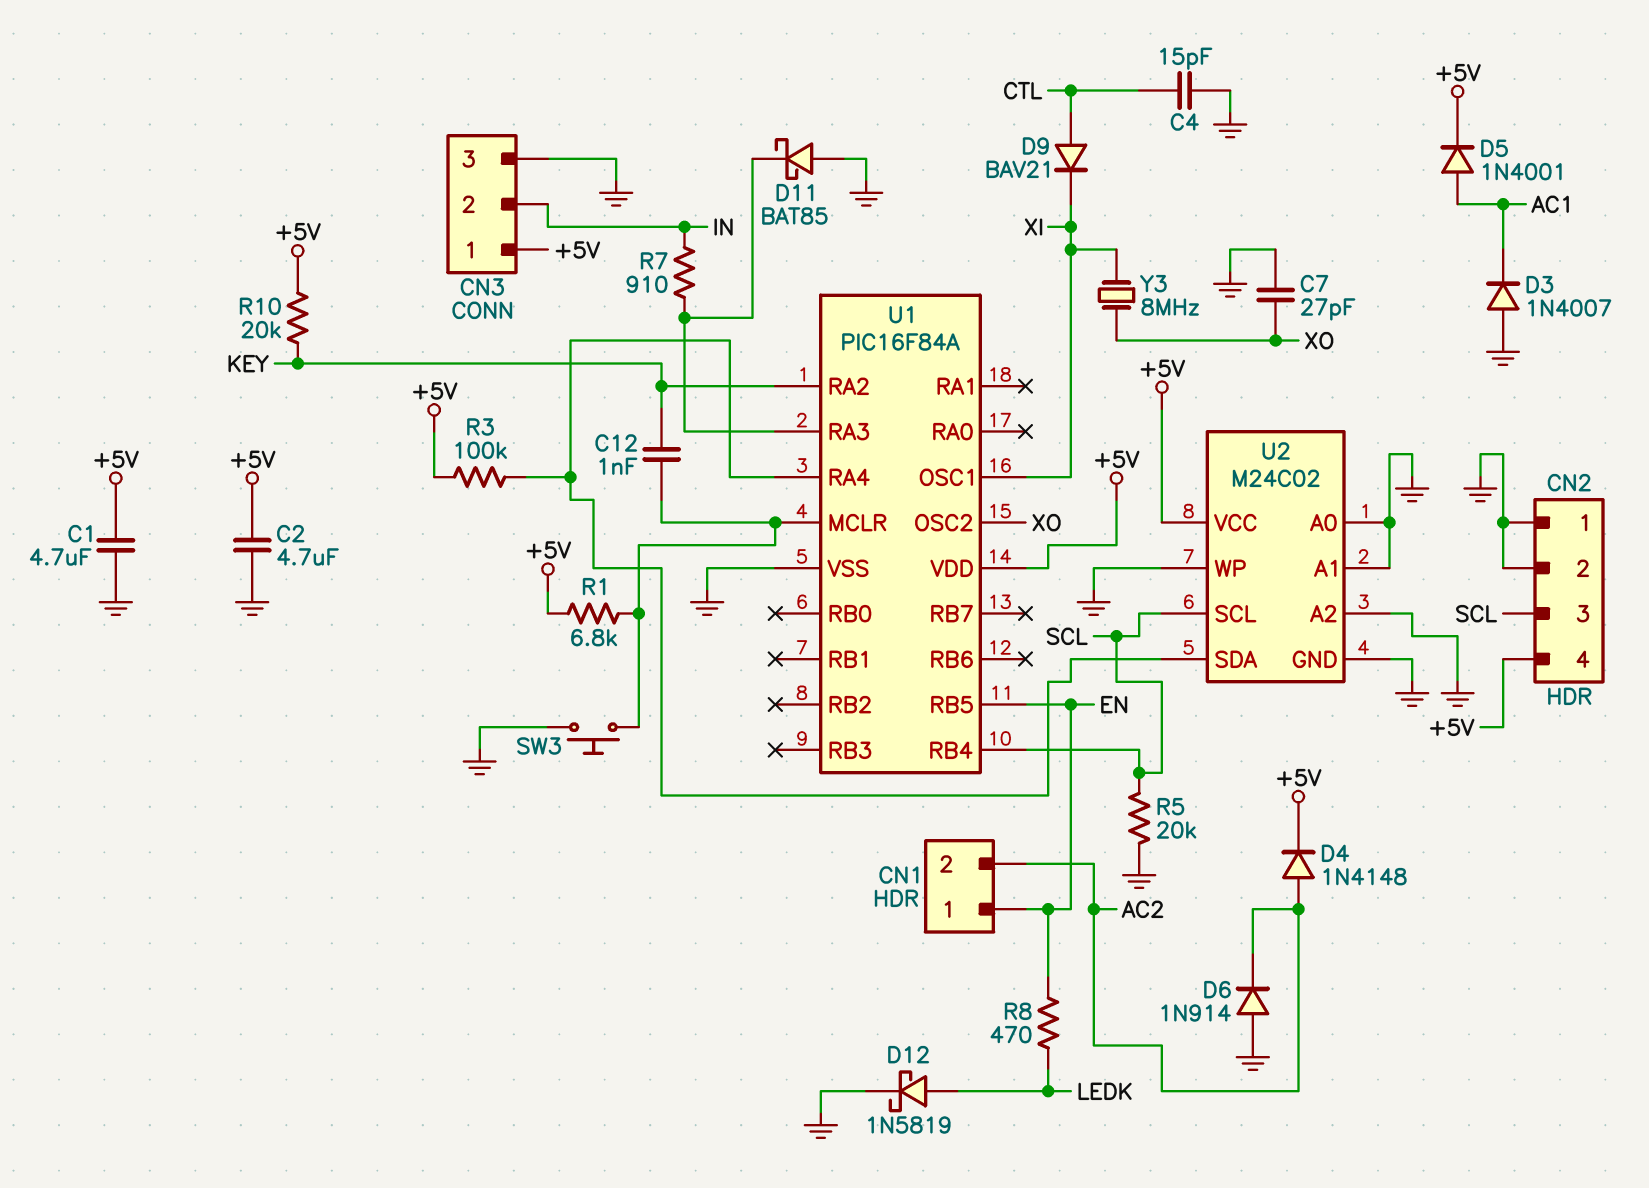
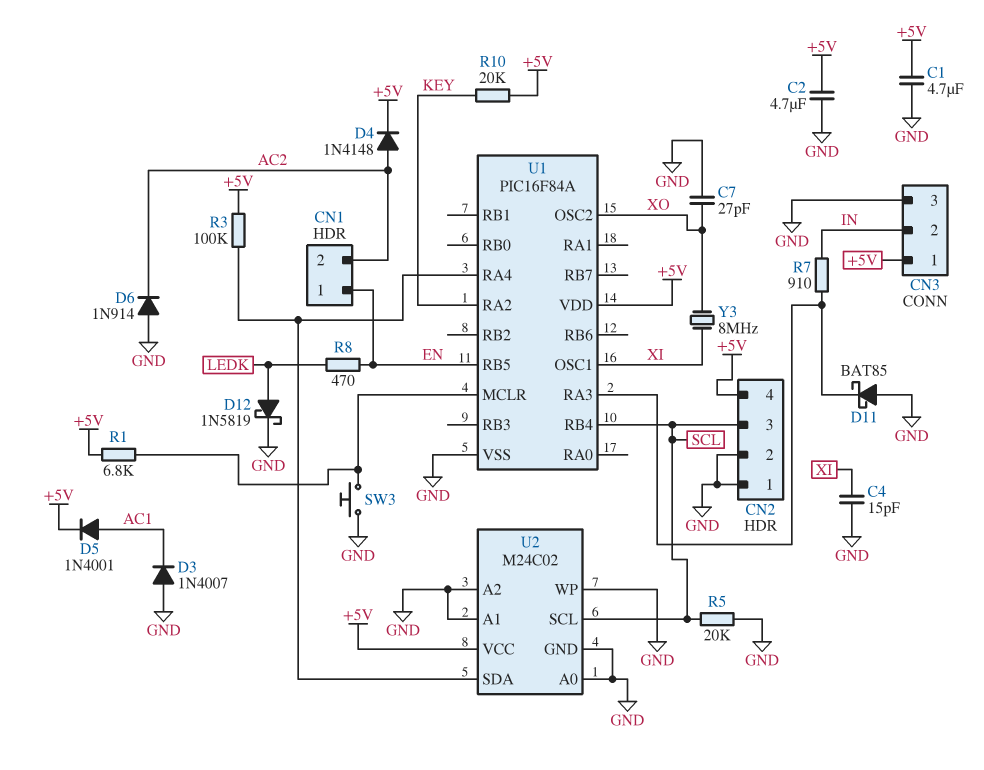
C4: 15pF (CTL, GND) -> 15pF (GND, XI)
C12: 1nF (KEY, U1/MCLR) -> none
D9: diode BAV21 (A CTL, K XI) -> none

